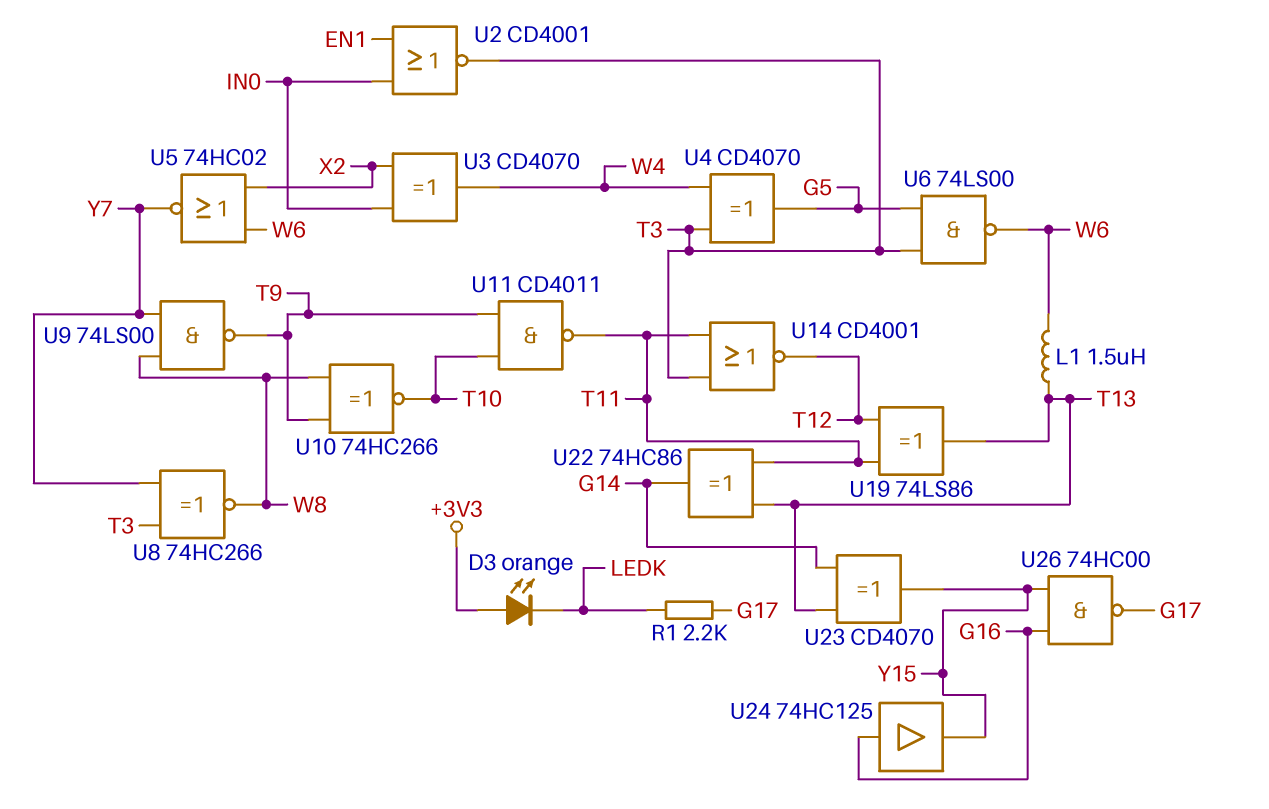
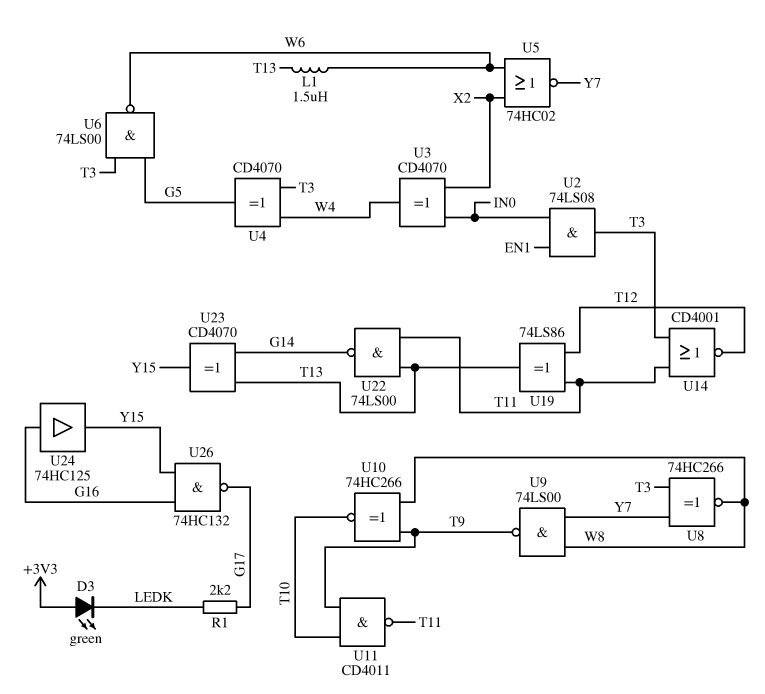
D3: LED orange (A +3V3, K LEDK) -> LED green (A +3V3, K LEDK)
U2: NOR CD4001 (in EN1, in IN0, out T3) -> AND 74LS08 (in EN1, in IN0, out T3)
U22: XOR 74HC86 (in T11, in T13, out G14) -> NAND 74LS00 (in T11, in T13, out G14)
U26: NAND 74HC00 (in G16, in Y15, out G17) -> NAND 74HC132 (in G16, in Y15, out G17)

